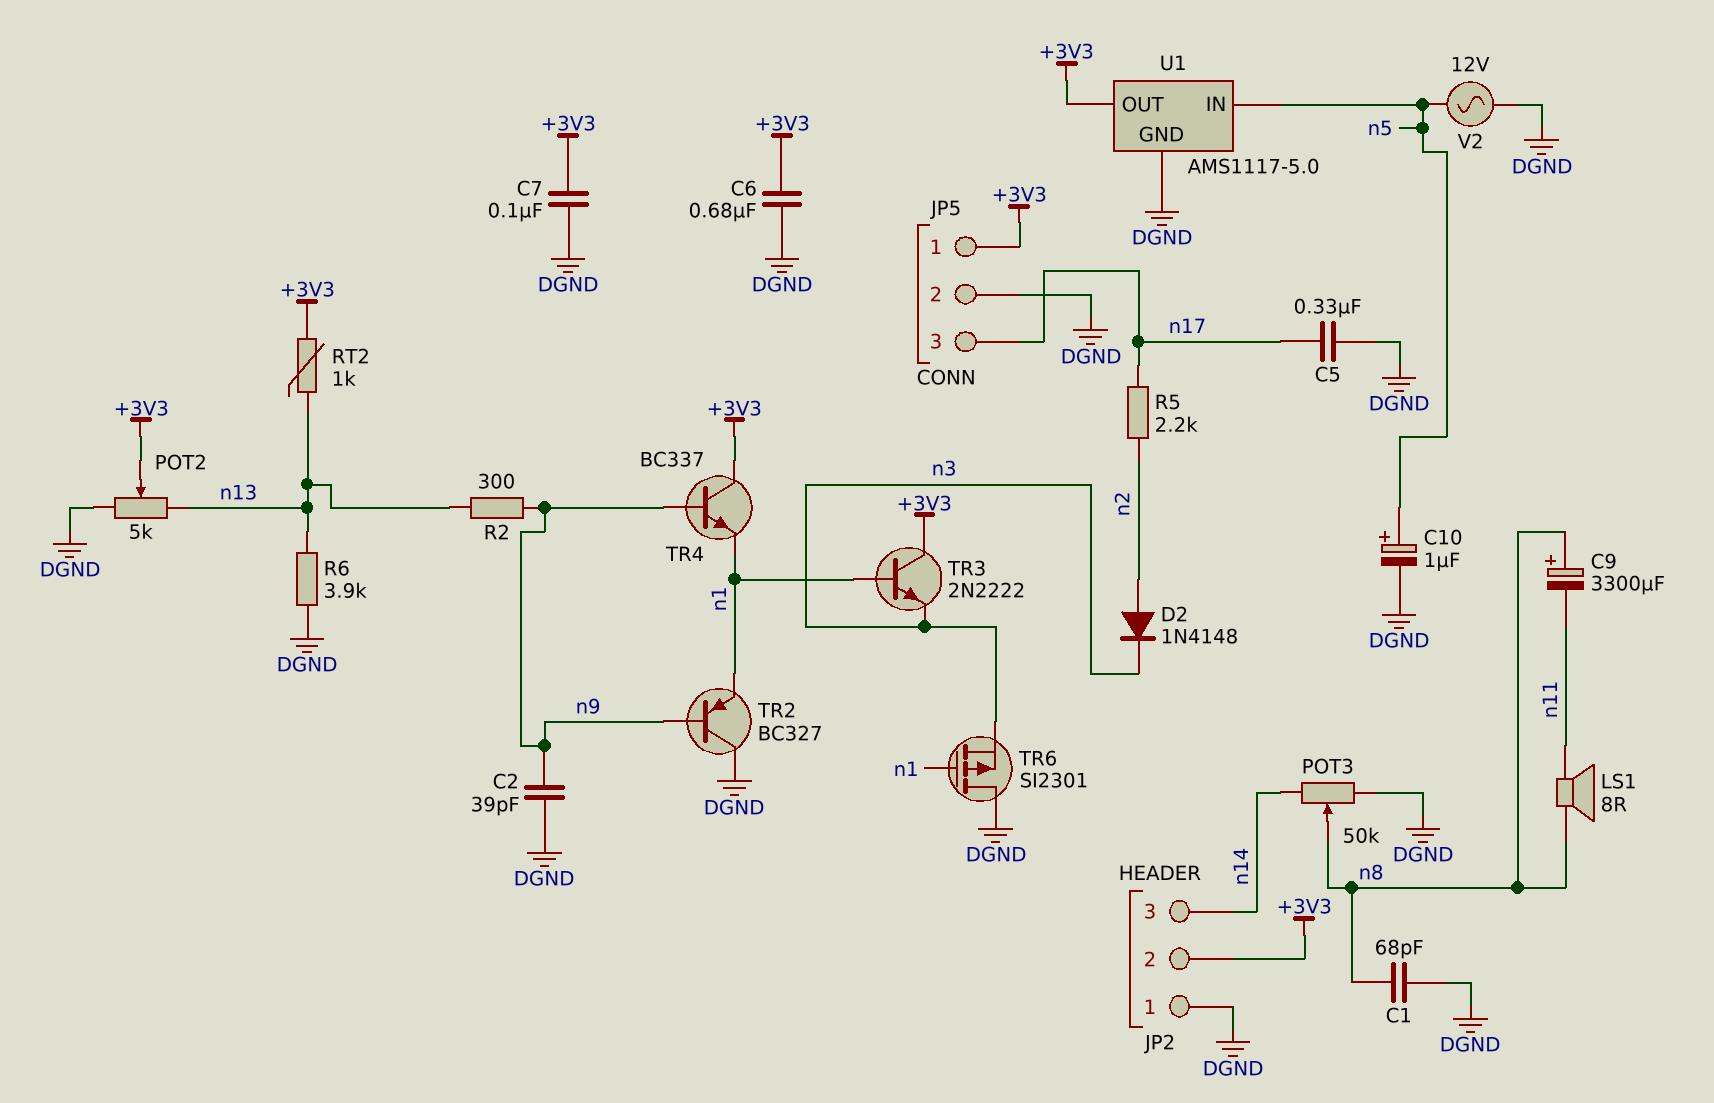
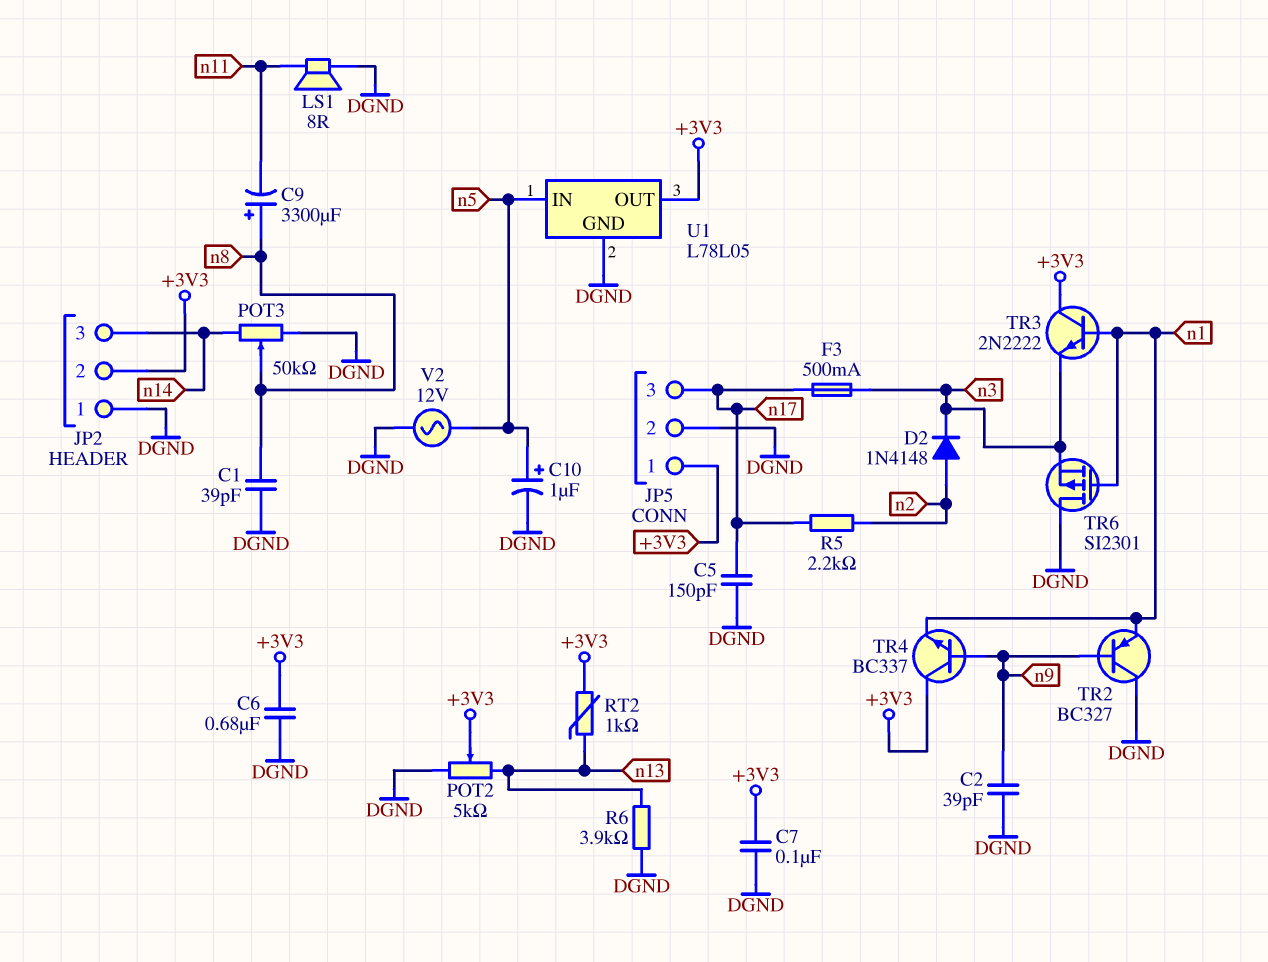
C1: 68pF (DGND, n8) -> 39pF (DGND, n8)
C5: 330nF (DGND, n17) -> 150pF (DGND, n17)
F3: none -> 500mA (n3, n17)
LS1: speaker 8R (n8, n11) -> speaker 8R (DGND, n11)
R2: 300 (n9, n13) -> none
U1: AMS1117-5.0 -> L78L05

